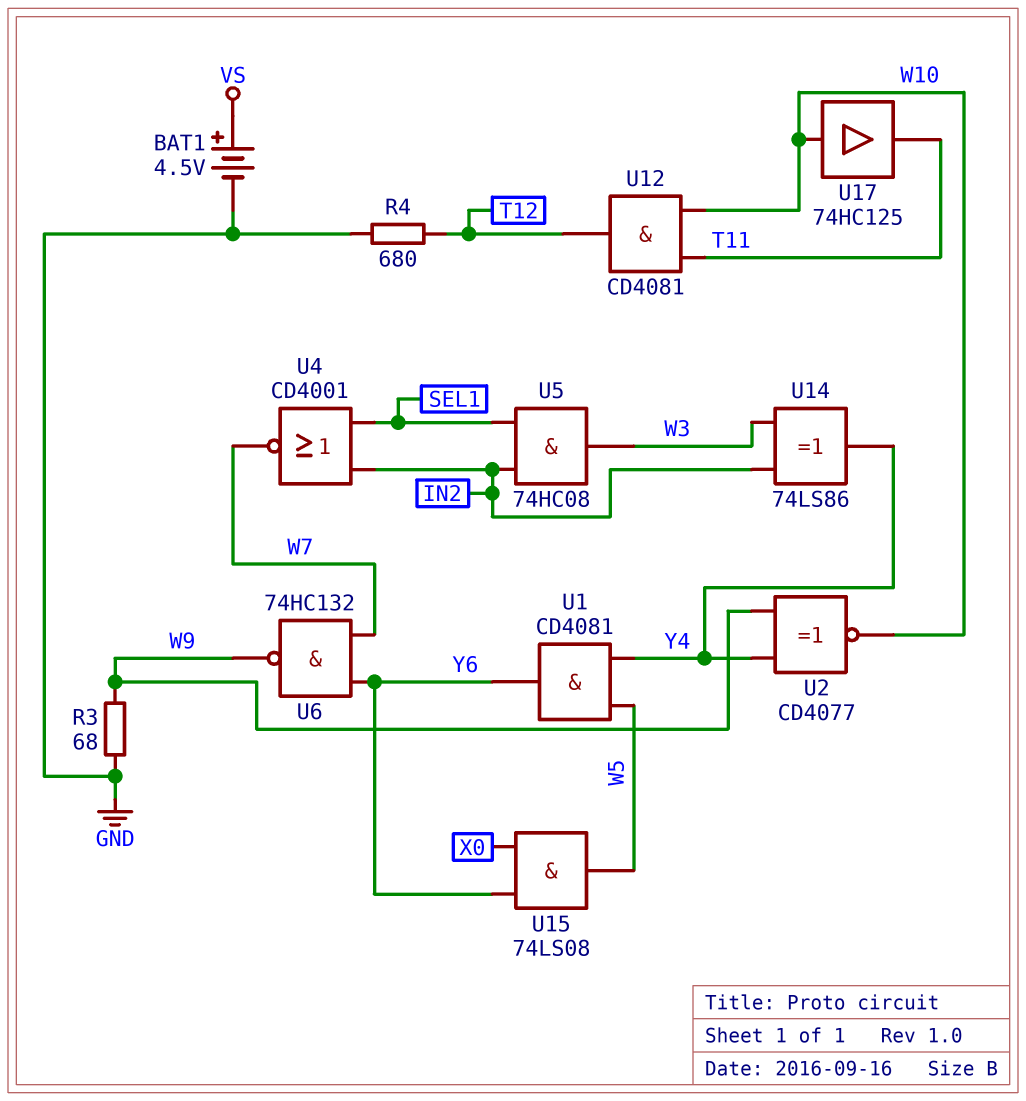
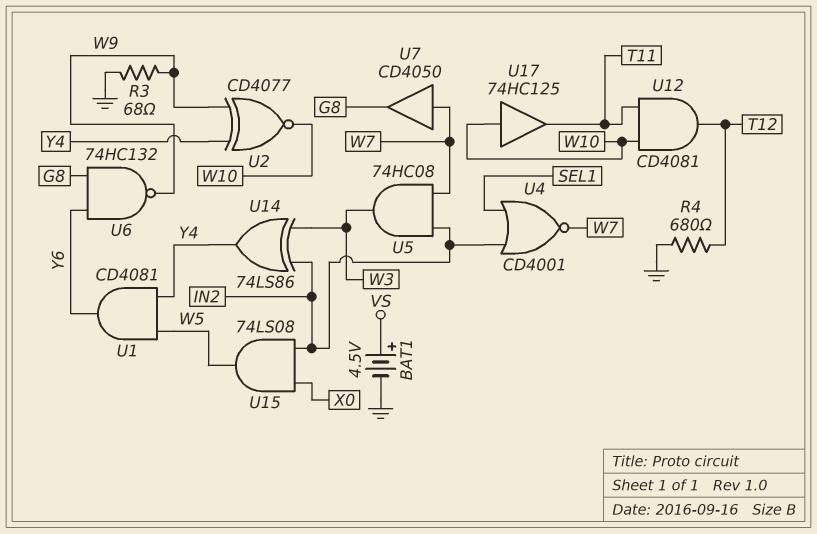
U5: AND 74HC08 (in IN2, in SEL1, out W3) -> AND 74HC08 (in IN2, in W7, out W3)
U6: NAND 74HC132 (in W7, in Y6, out W9) -> NAND 74HC132 (in G8, in Y6, out W9)
U7: none -> buffer CD4050 (in W7, out G8)
U15: AND 74LS08 (in X0, in Y6, out W5) -> AND 74LS08 (in IN2, in X0, out W5)

